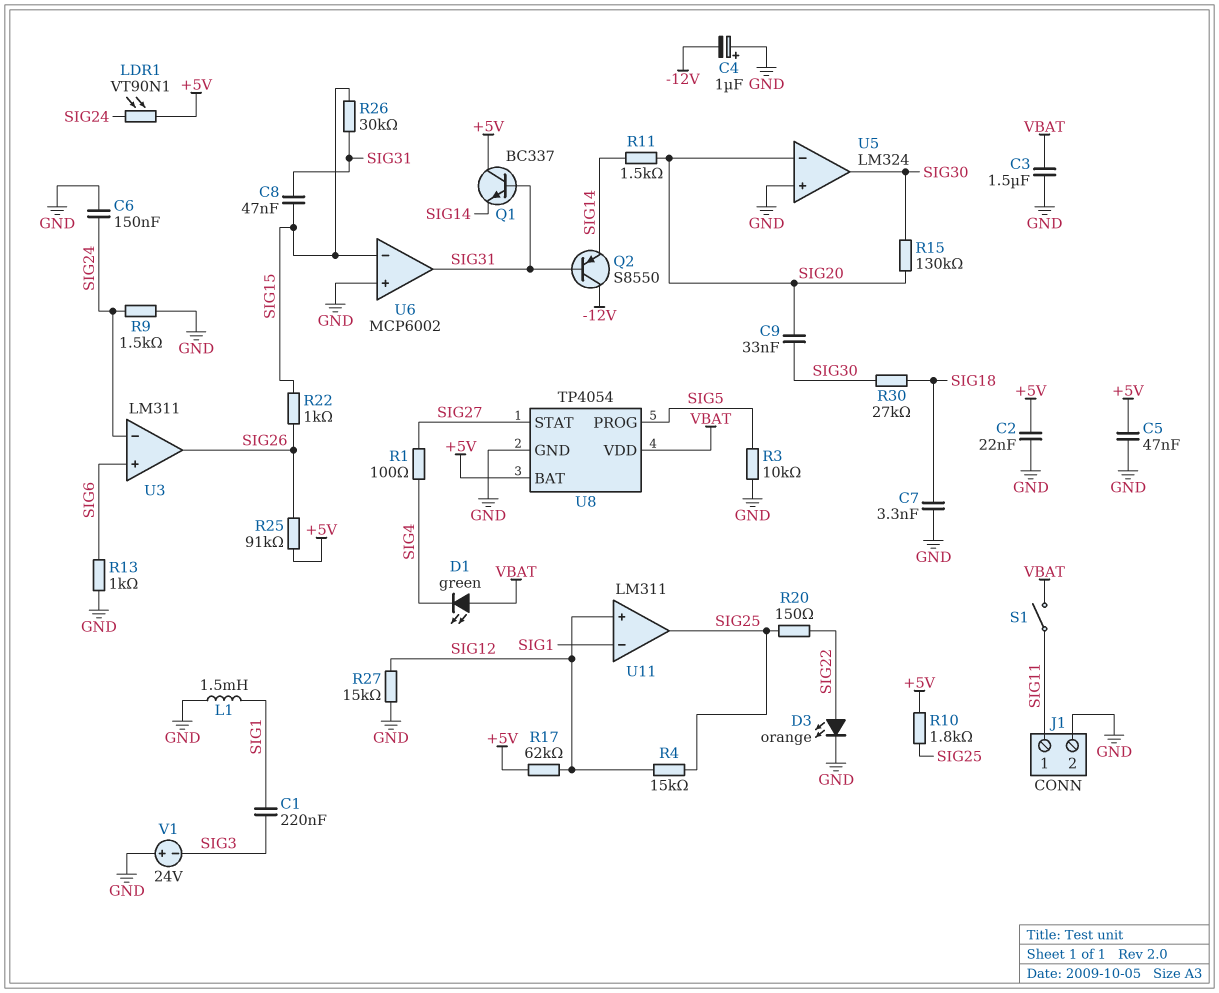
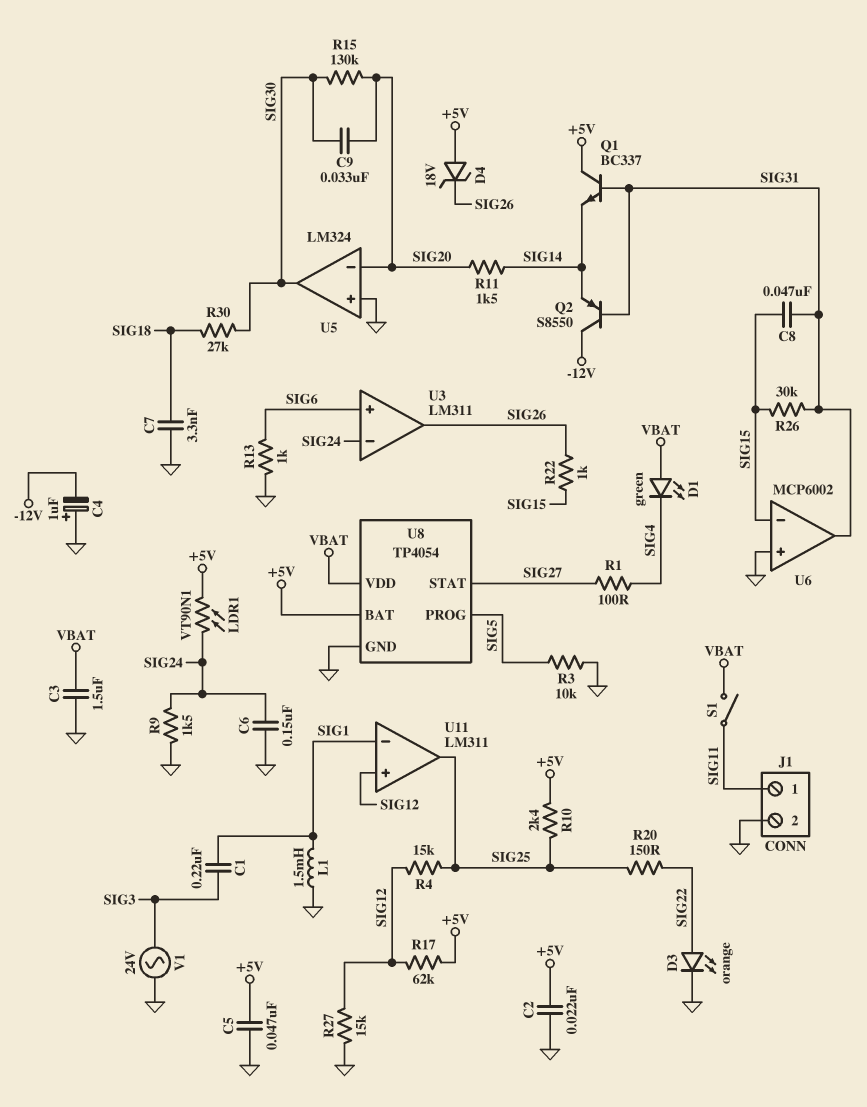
D4: none -> zener 18V (A +5V, K SIG26)
R10: 1.8k (+5V, SIG25) -> 2.4k (+5V, SIG25)
R25: 91k (+5V, SIG26) -> none
V1: 24V (plus GND, minus SIG3) -> AC 24V (GND, SIG3)

